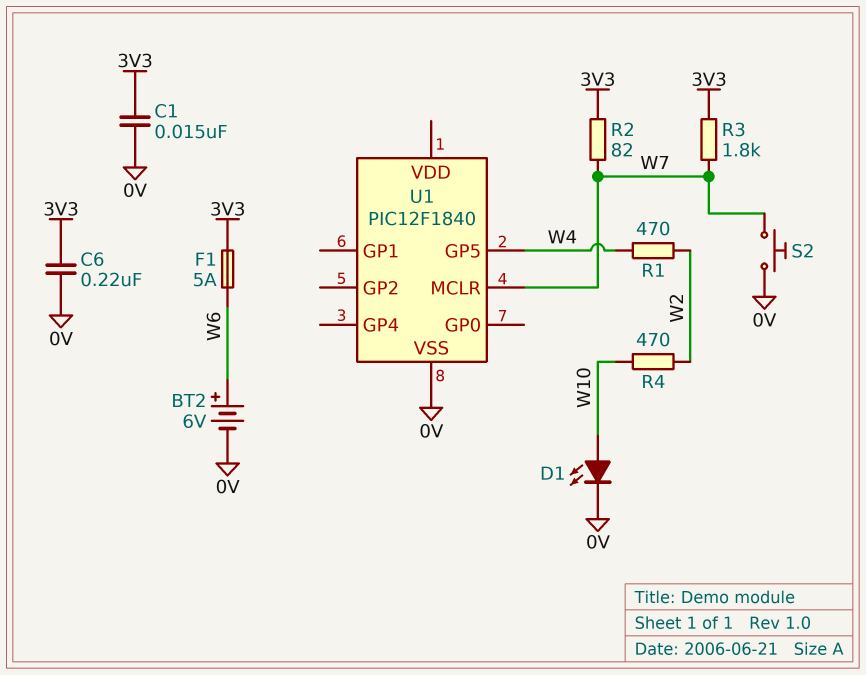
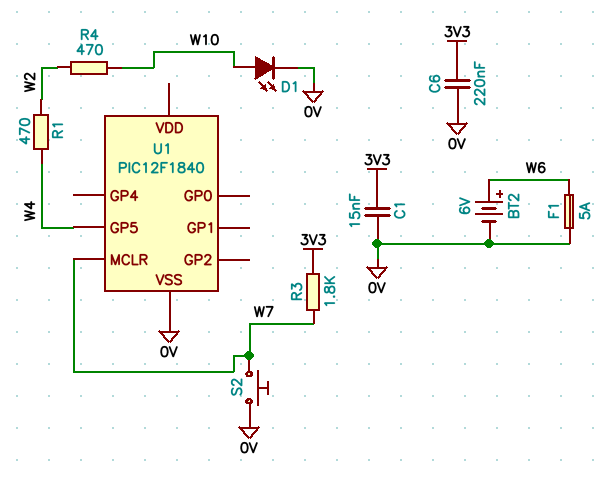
F1: 5A (3V3, W6) -> 5A (0V, W6)
R2: 82 (3V3, W7) -> none

